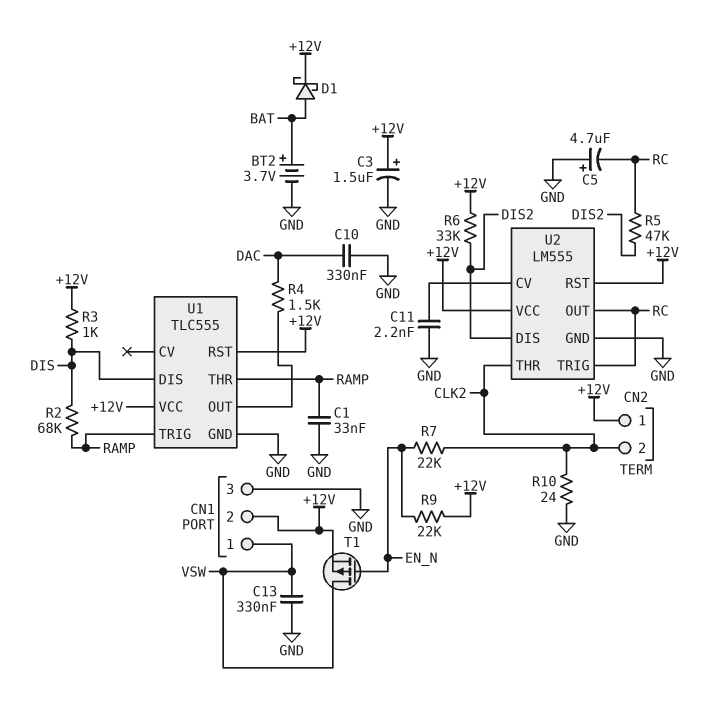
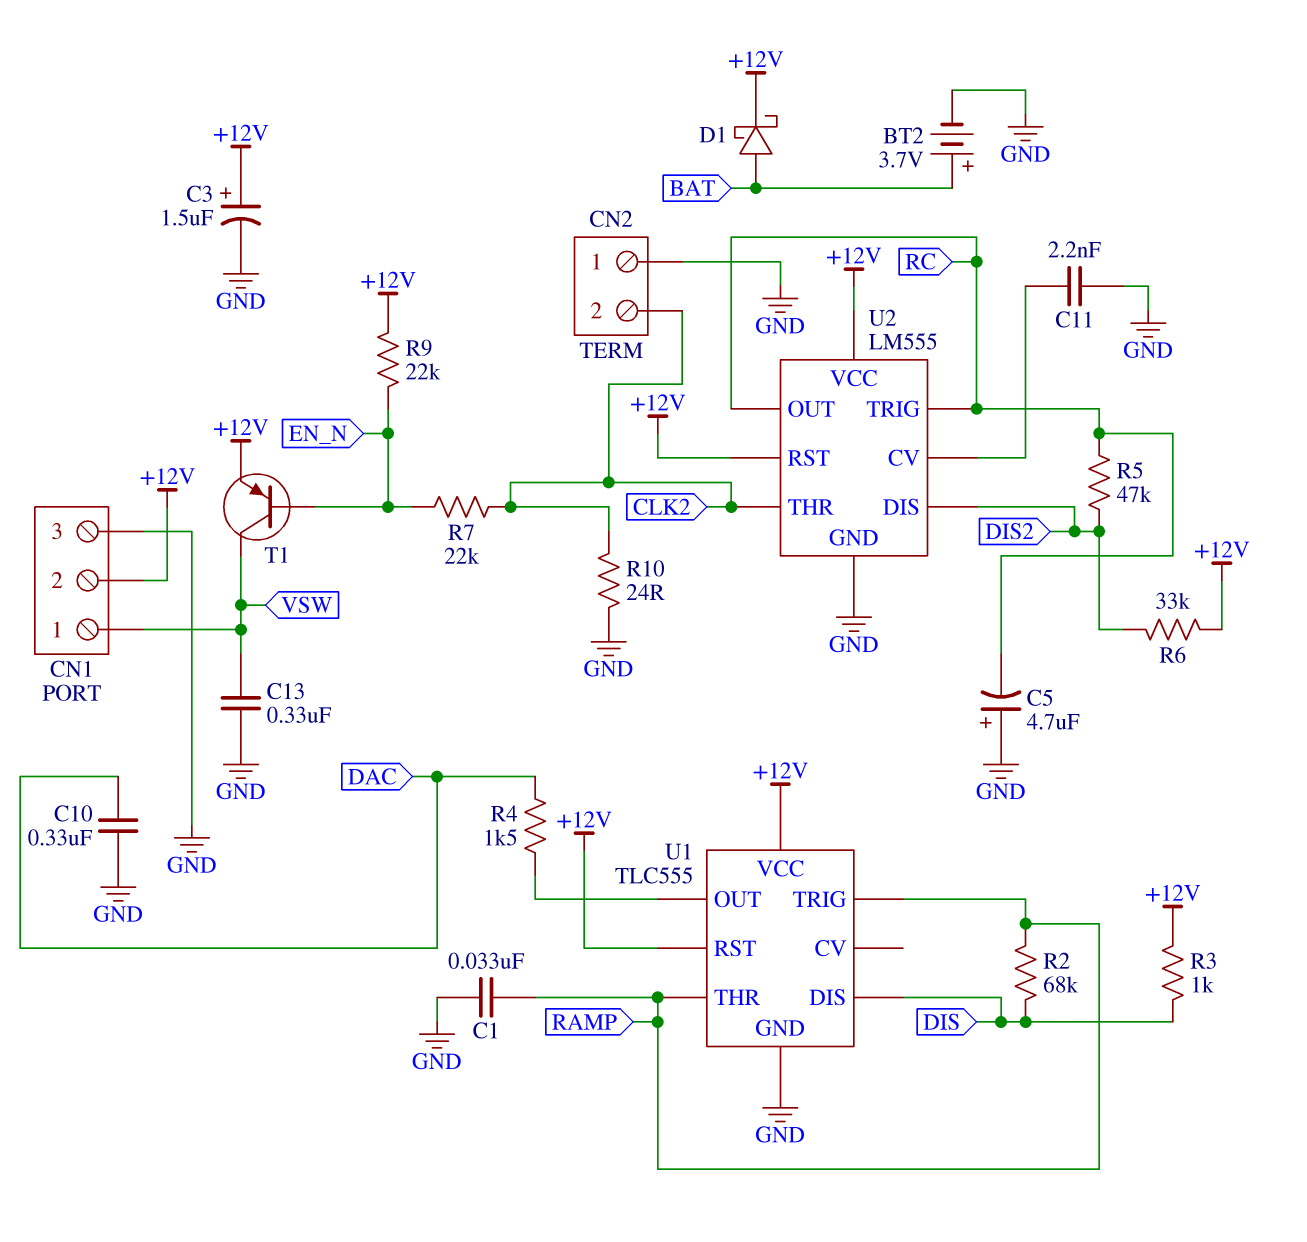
CN2 pin 1: +12V -> GND
T1: PMOS (G EN_N, D VSW, S +12V) -> PNP (B EN_N, C VSW, E +12V)

